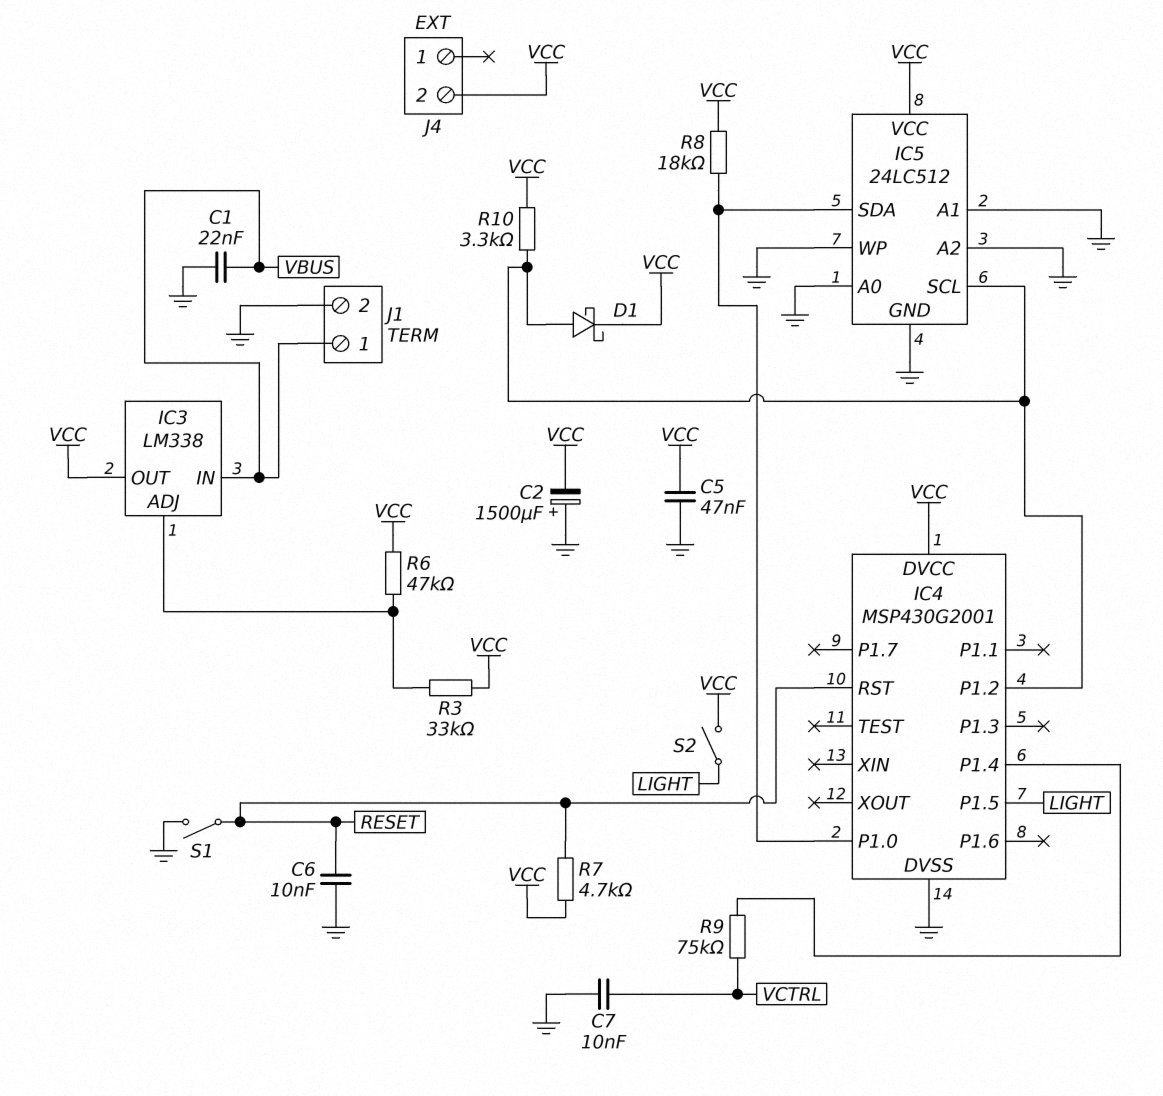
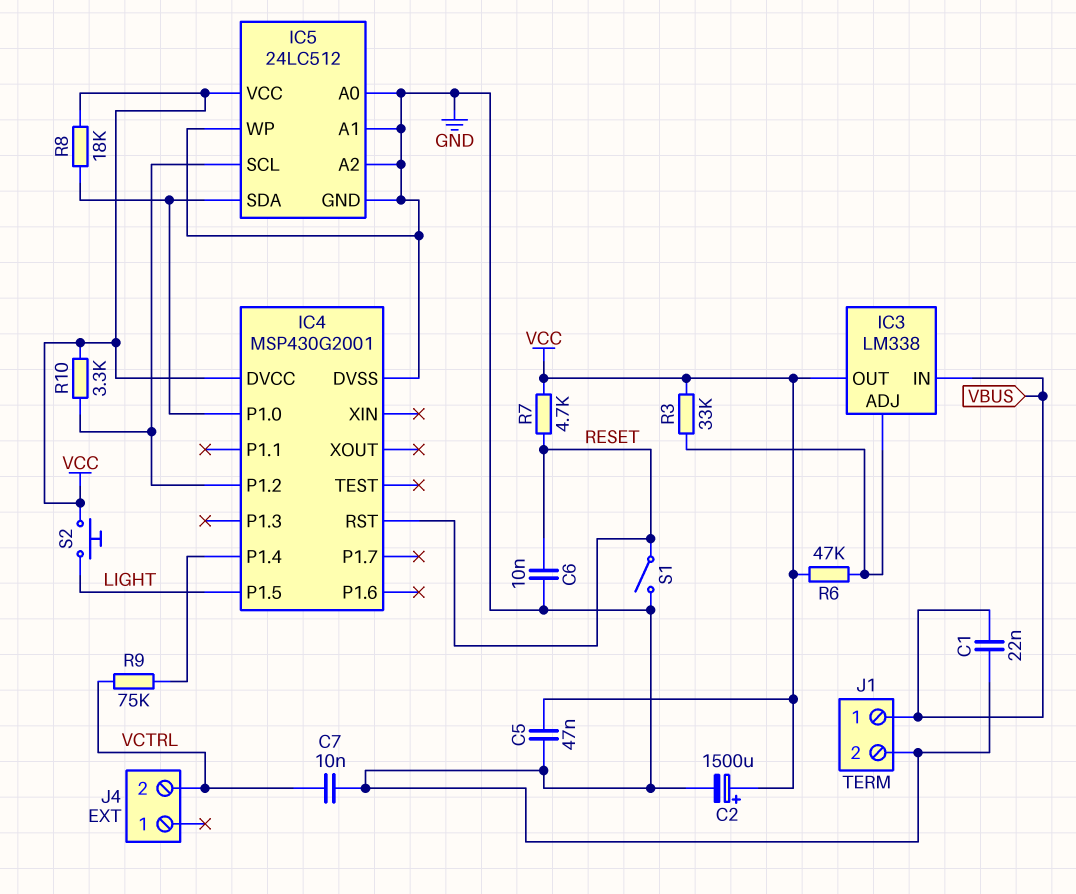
C2: 1500uF (plus GND, minus VCC) -> 1500uF (plus VCC, minus GND)
D1: schottky (A IC4/P1.2, K VCC) -> none
J4 pin 2: VCC -> VCTRL
S2: switch (LIGHT, VCC) -> button (LIGHT, VCC)

